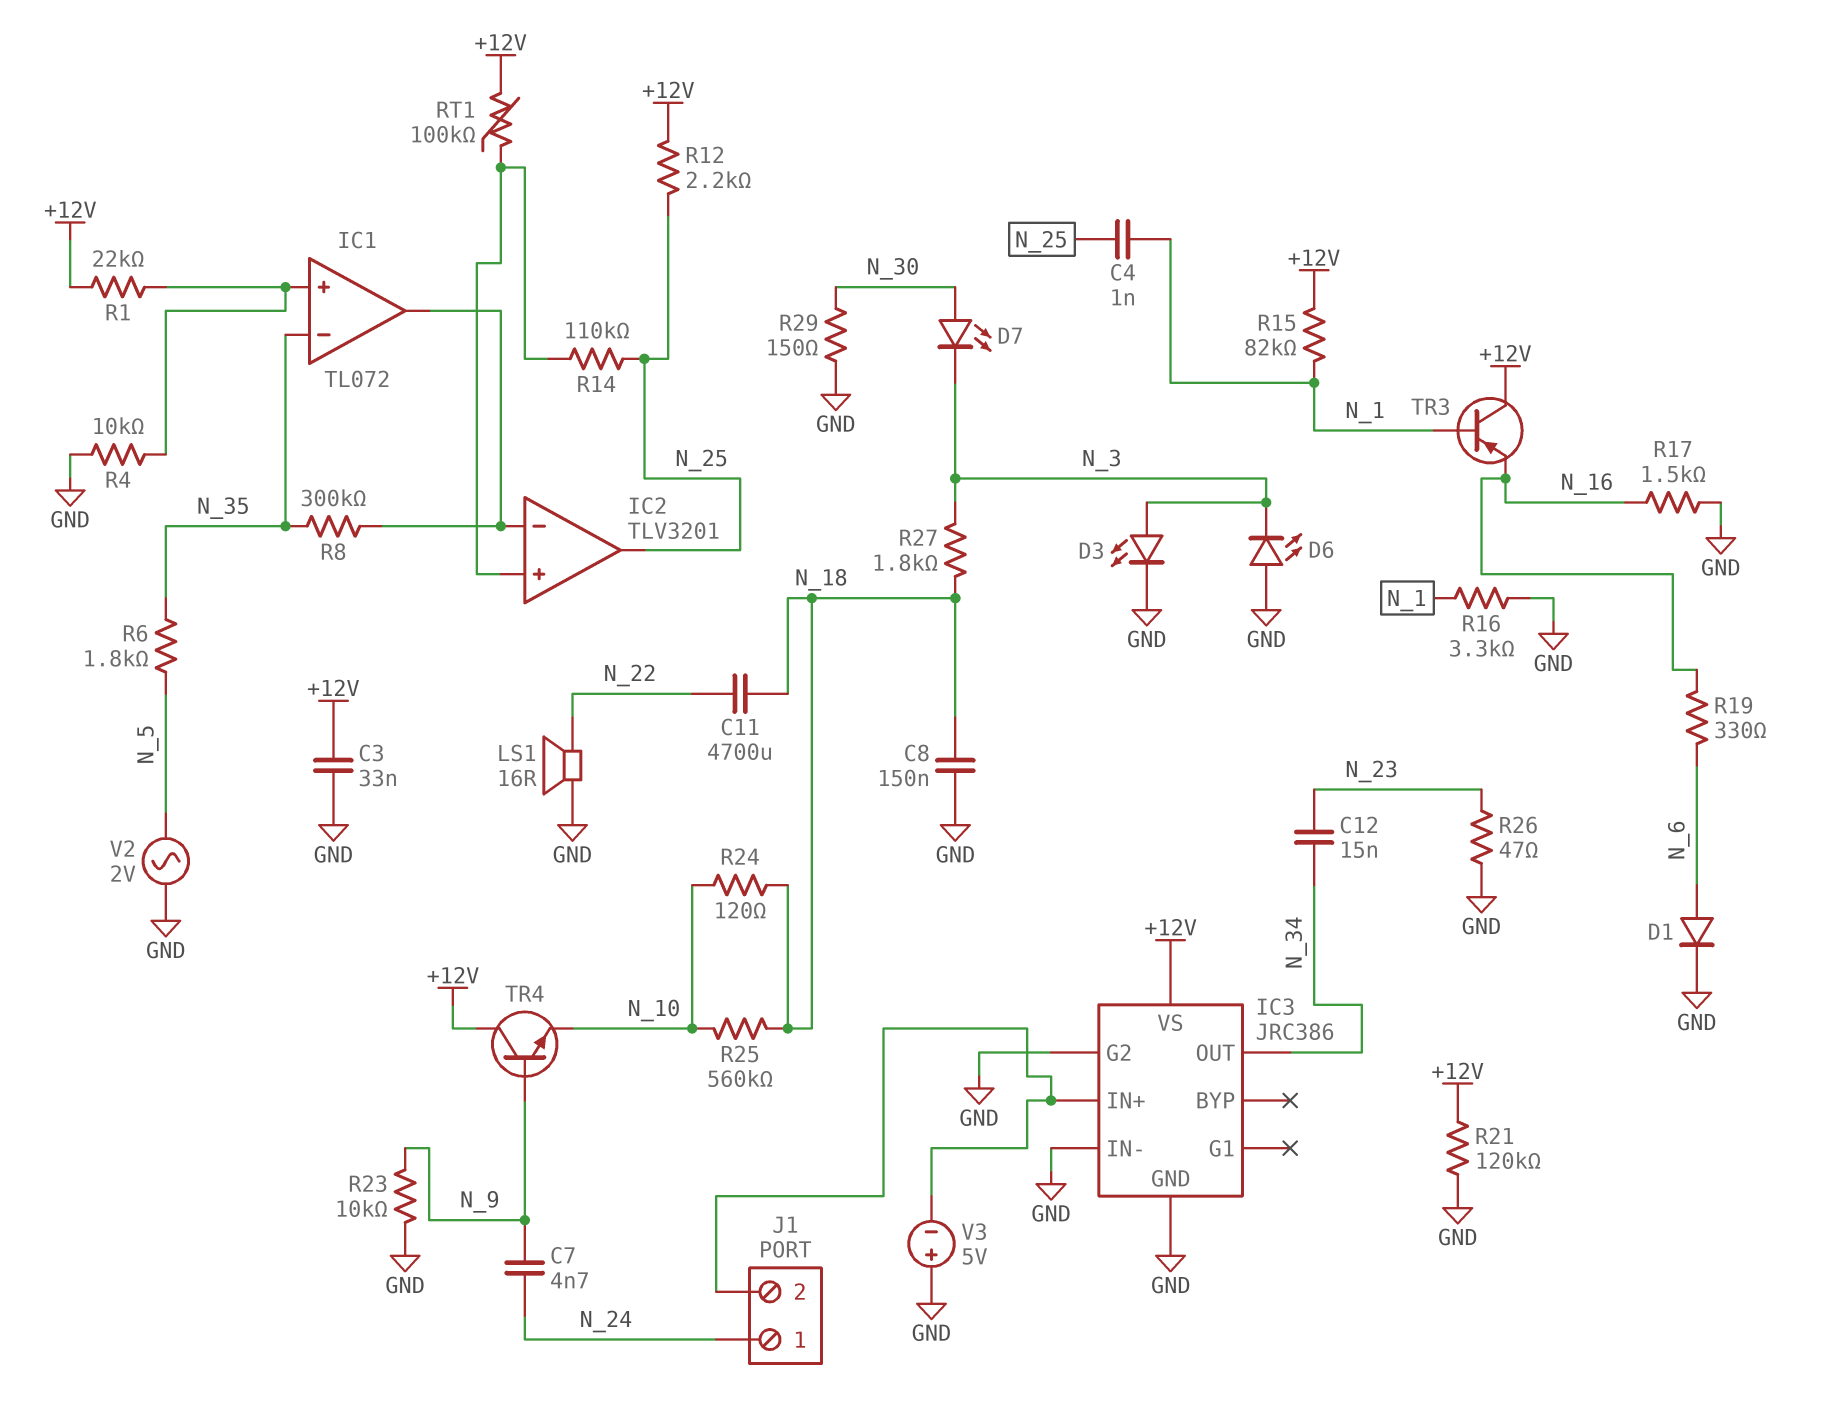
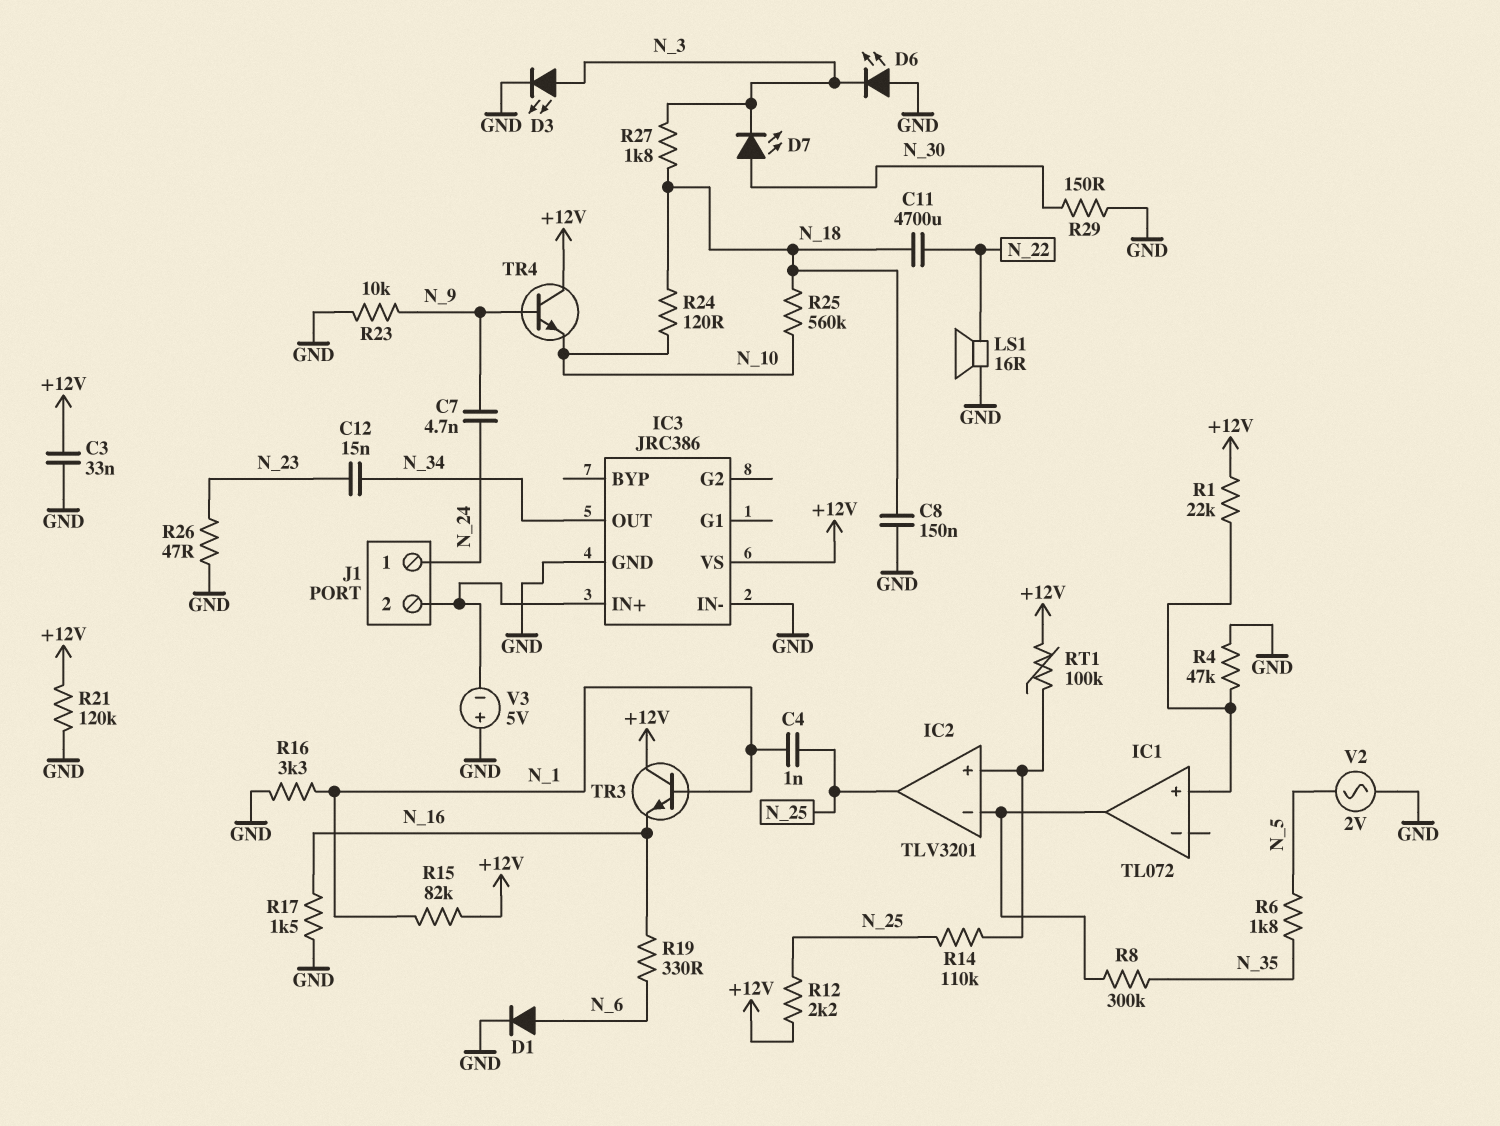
IC1 pin in-: N_35 -> none
IC3 pin G2: GND -> none
R4: 10k (GND, IC1/in+) -> 47k (GND, IC1/in+)
TR3: PNP (B N_1, C +12V, E N_16) -> NPN (B N_1, C +12V, E N_16)

